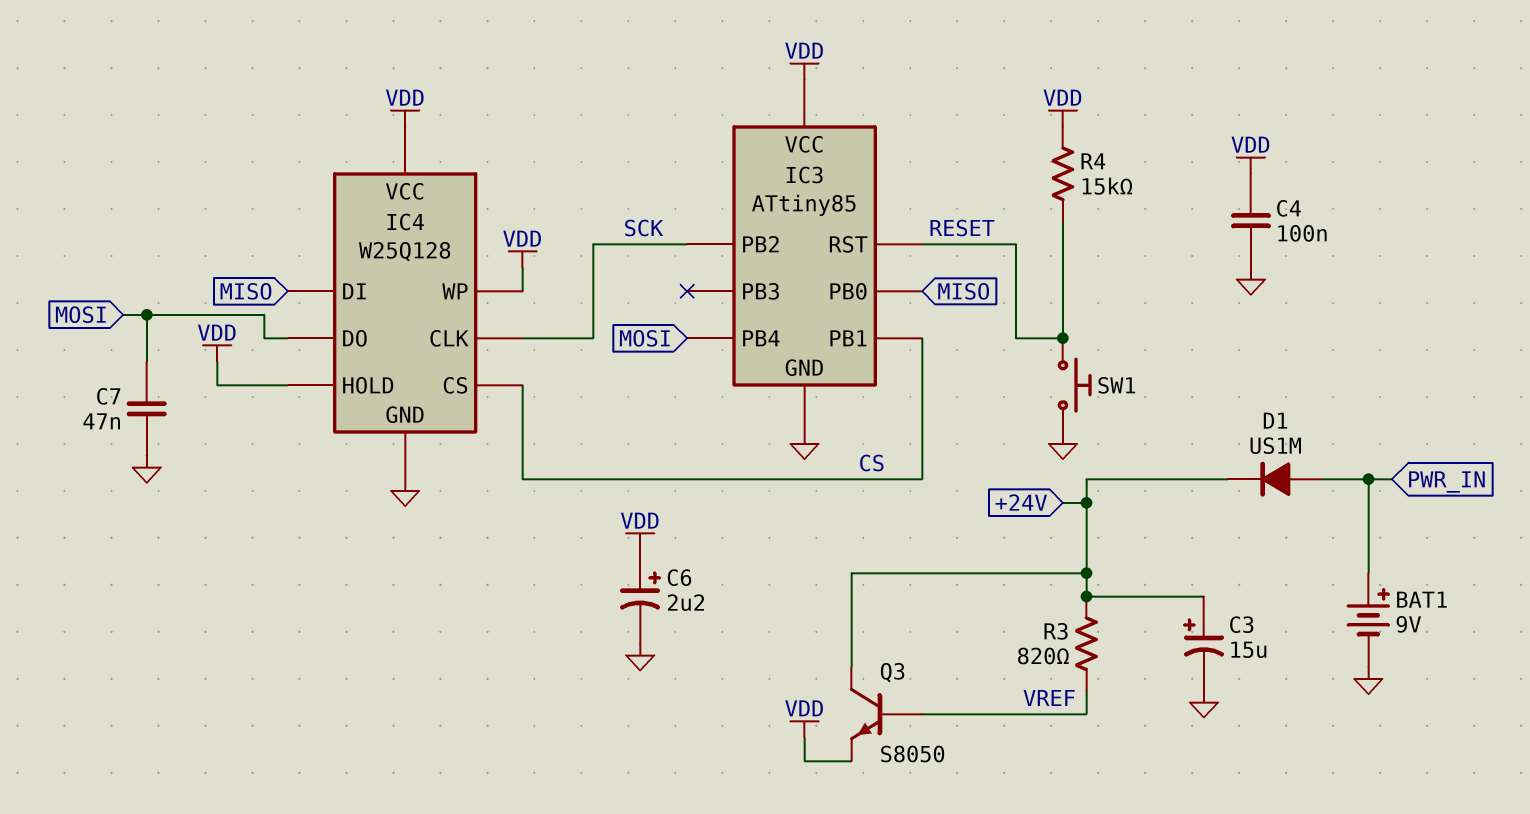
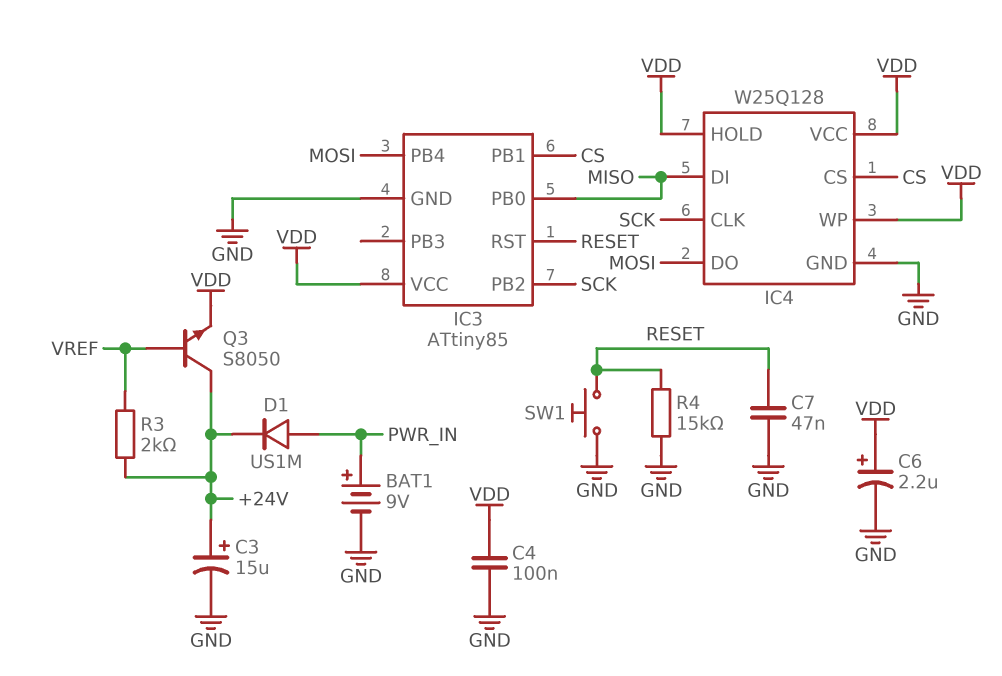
C7: 47nF (GND, MOSI) -> 47nF (GND, RESET)
R3: 820 (+24V, VREF) -> 2k (+24V, VREF)
R4: 15k (RESET, VDD) -> 15k (GND, RESET)

